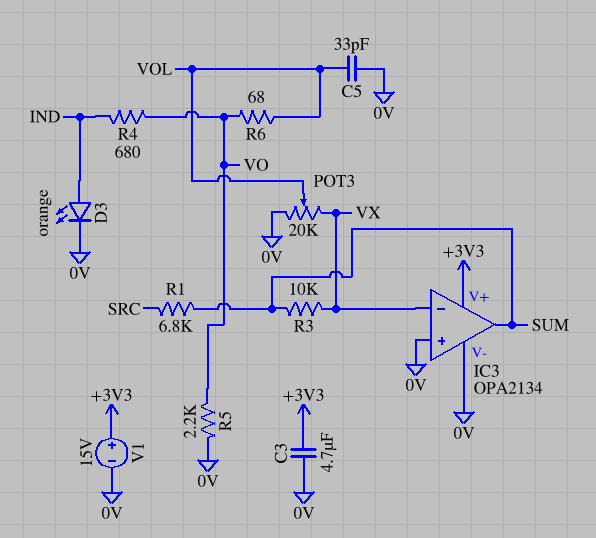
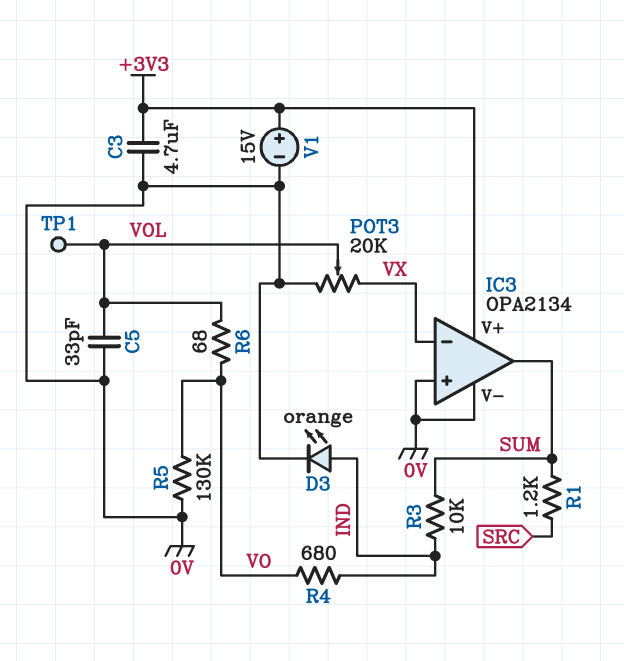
R1: 6.8k (SRC, SUM) -> 1.2k (SRC, SUM)
R3: 10k (SUM, VX) -> 10k (IND, SUM)
R5: 2.2k (0V, VO) -> 130k (0V, VO)
TP1: none -> test point (VOL)

